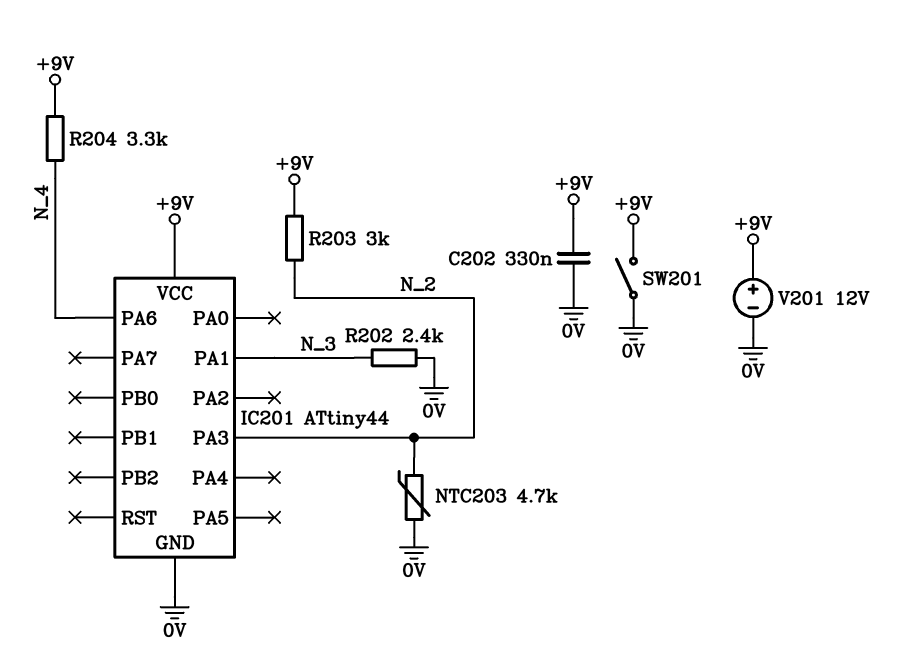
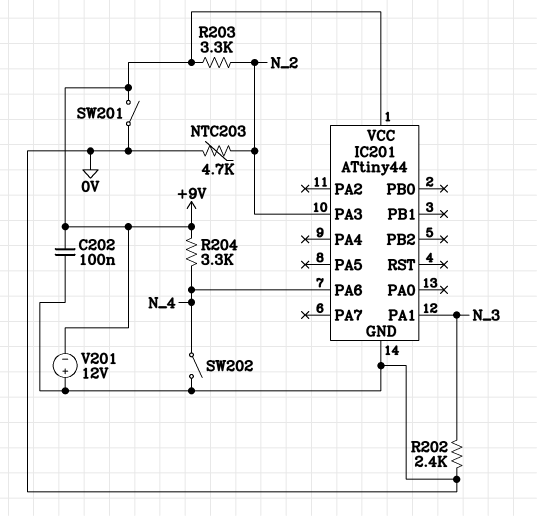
C202: 330nF (+9V, 0V) -> 100nF (+9V, 0V)
R203: 3k (+9V, N_2) -> 3.3k (+9V, N_2)
SW202: none -> switch (0V, N_4)
V201: 12V (plus +9V, minus 0V) -> 12V (plus 0V, minus +9V)

